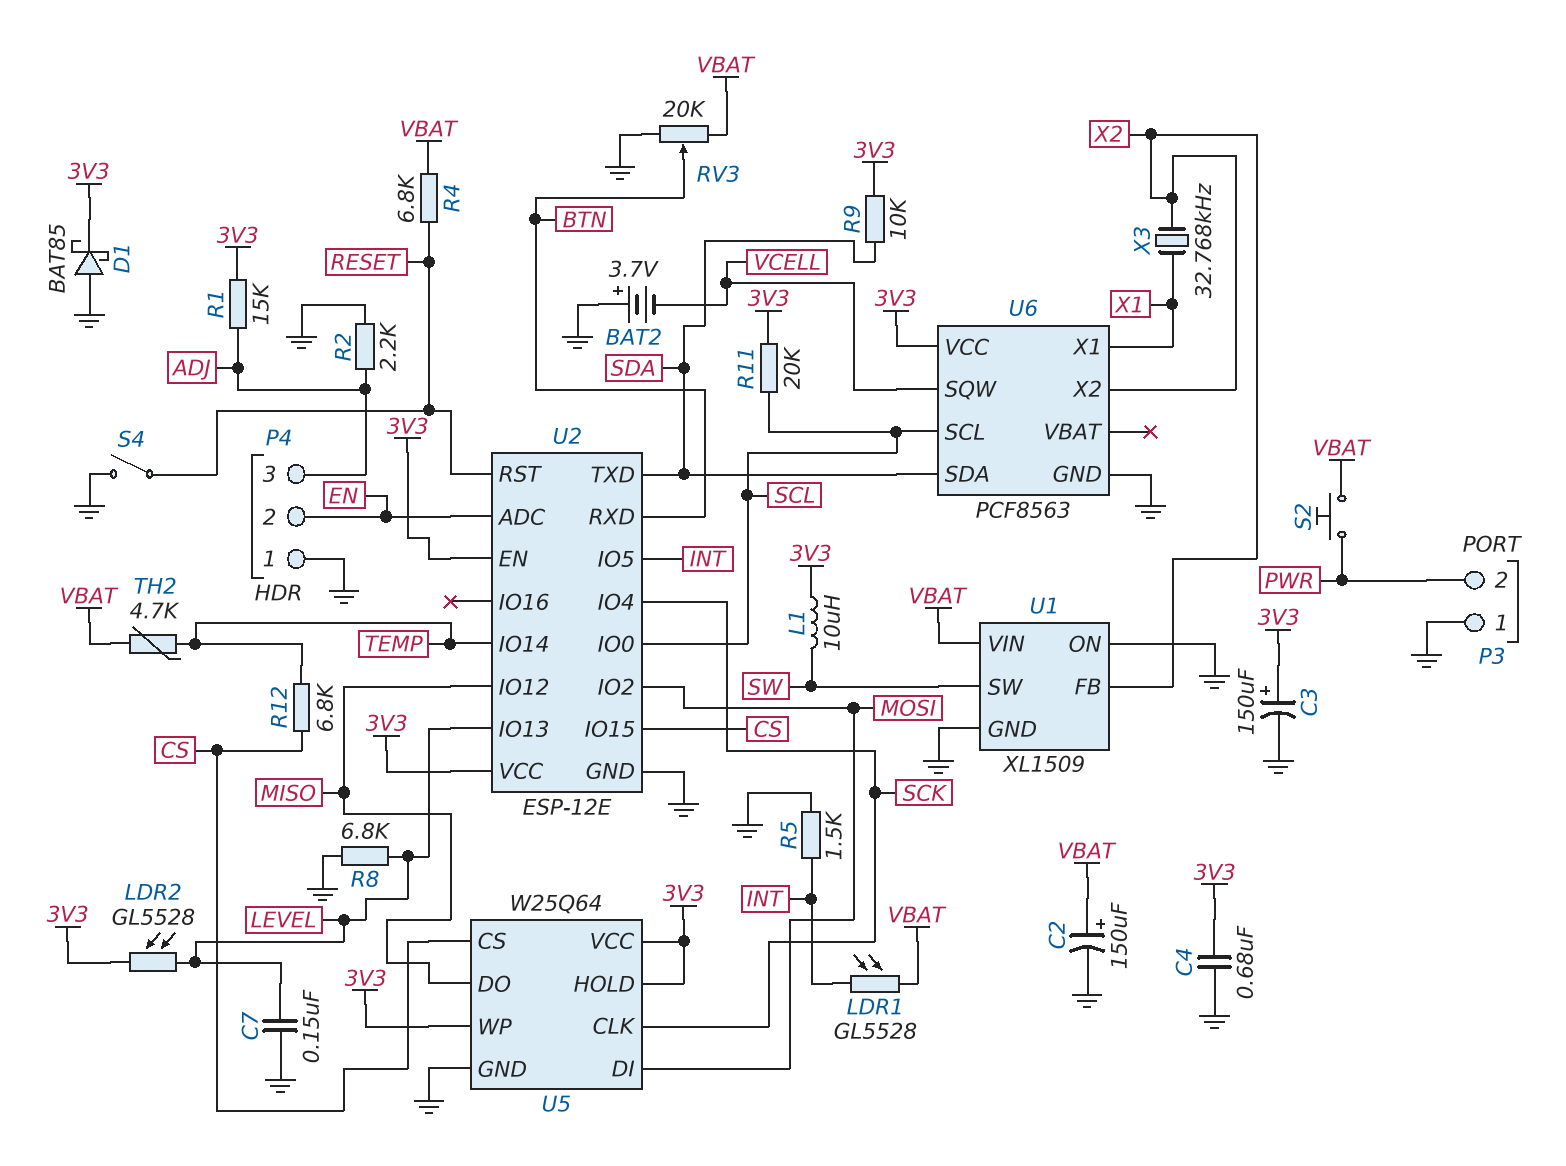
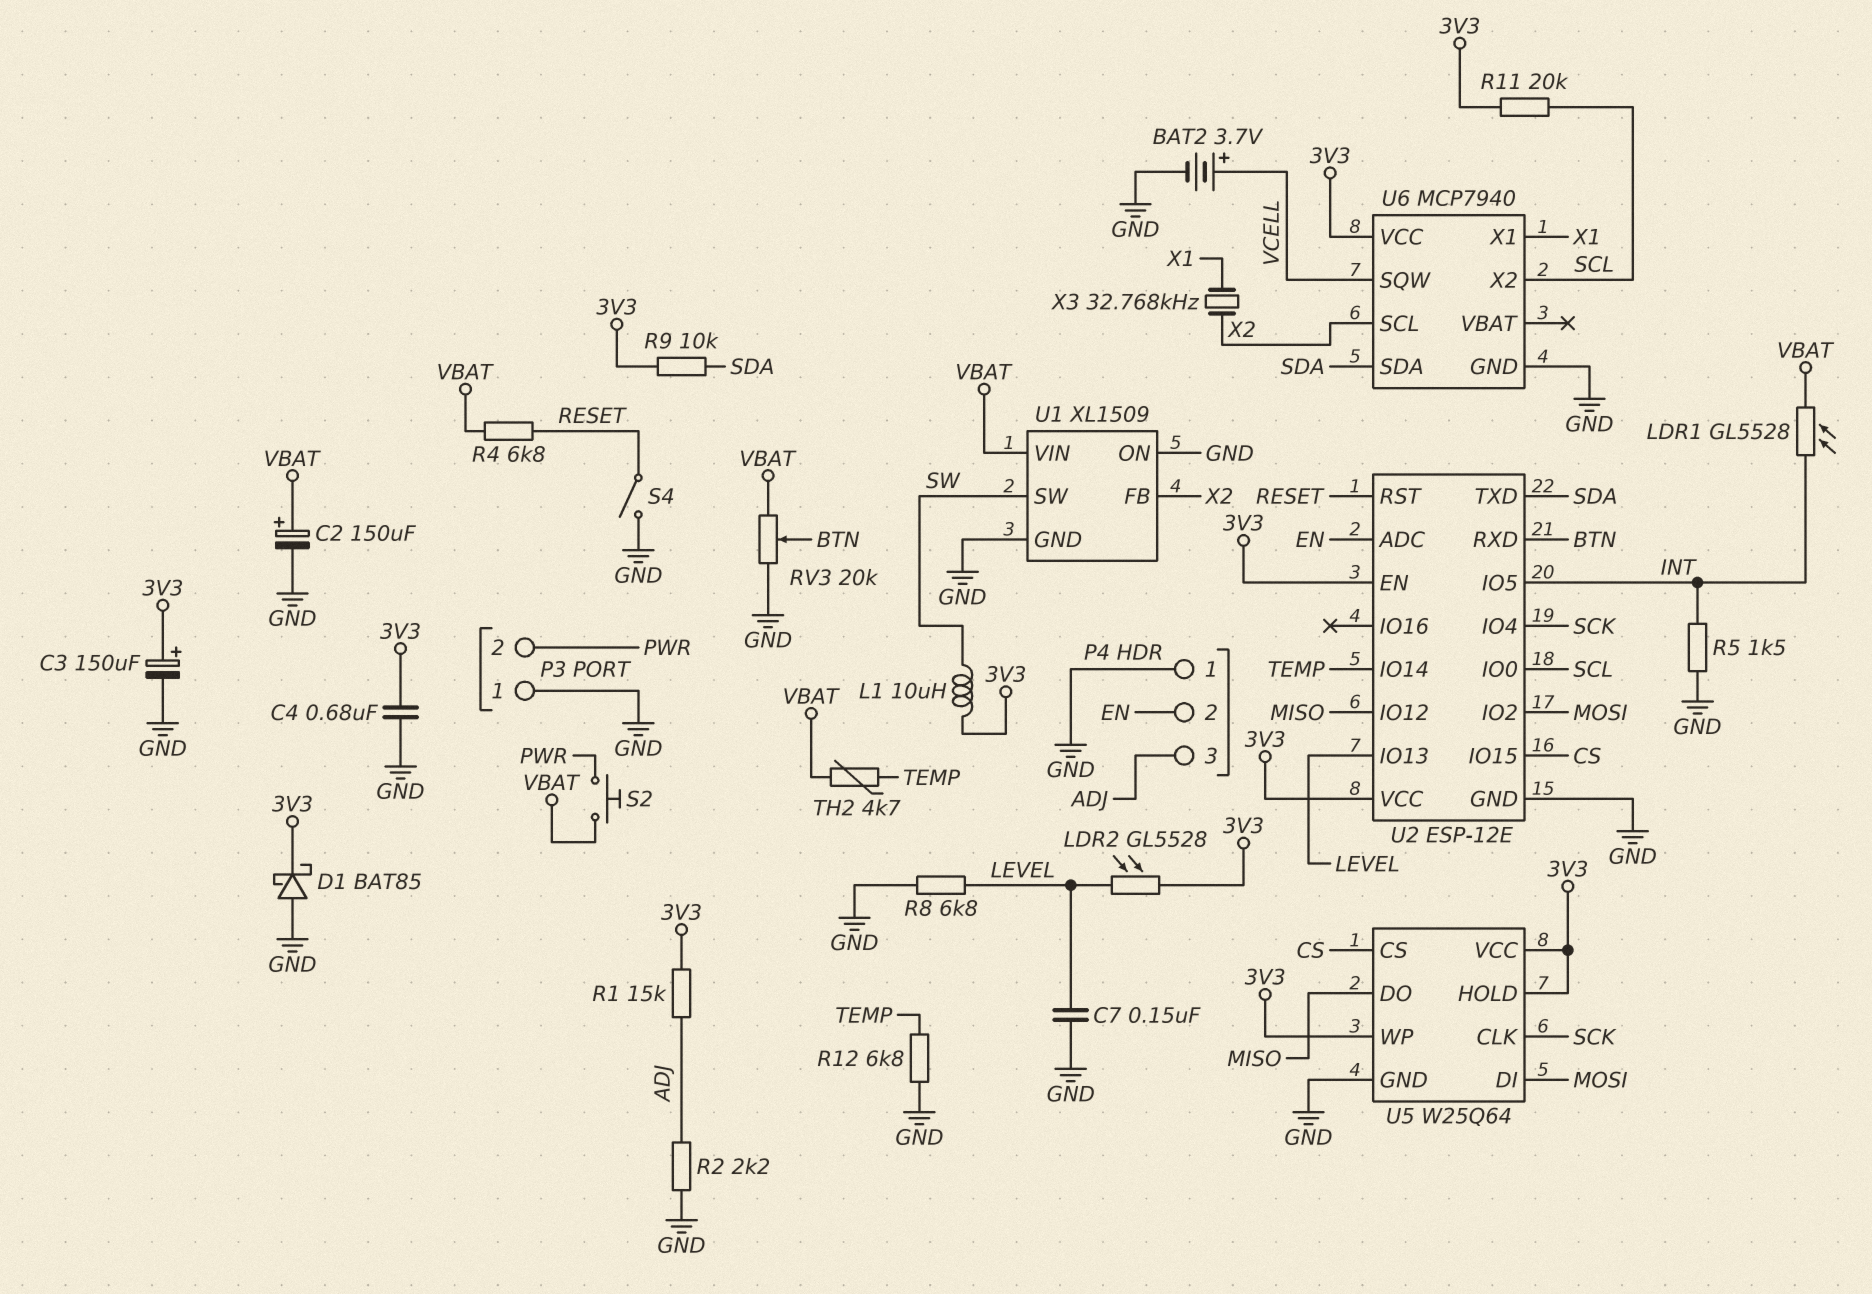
BAT2: 3.7V (plus GND, minus VCELL) -> 3.7V (plus VCELL, minus GND)
R12: 6.8k (CS, TEMP) -> 6.8k (GND, TEMP)
U6: PCF8563 -> MCP7940
U6 pin SCL: SCL -> X2
U6 pin X2: X2 -> SCL

